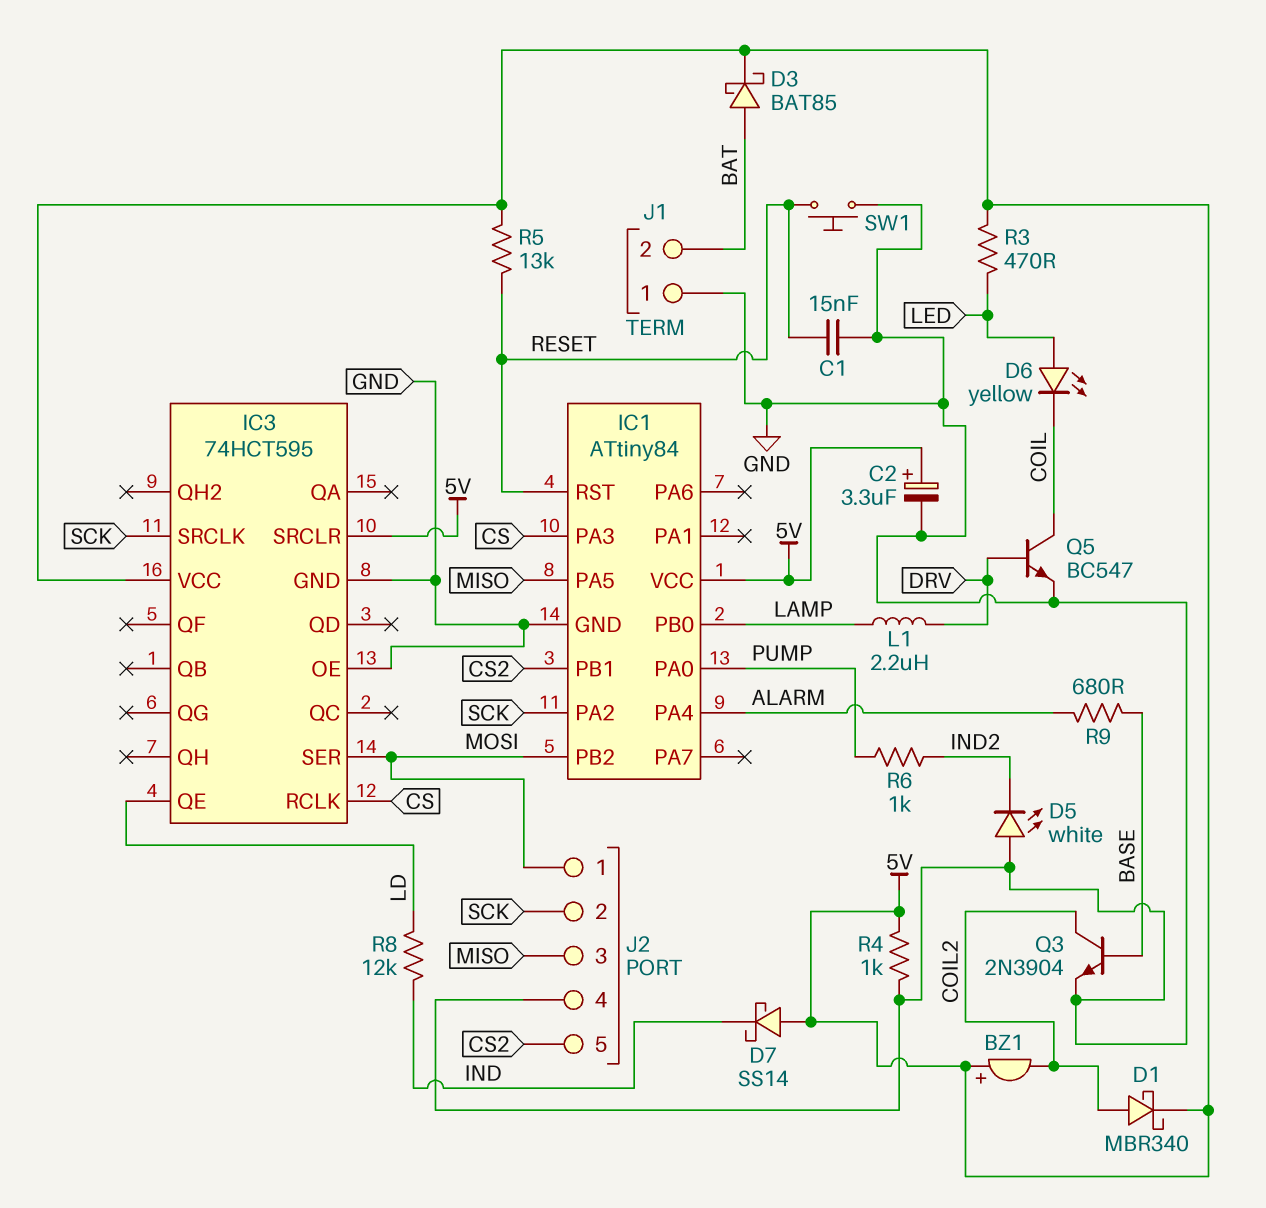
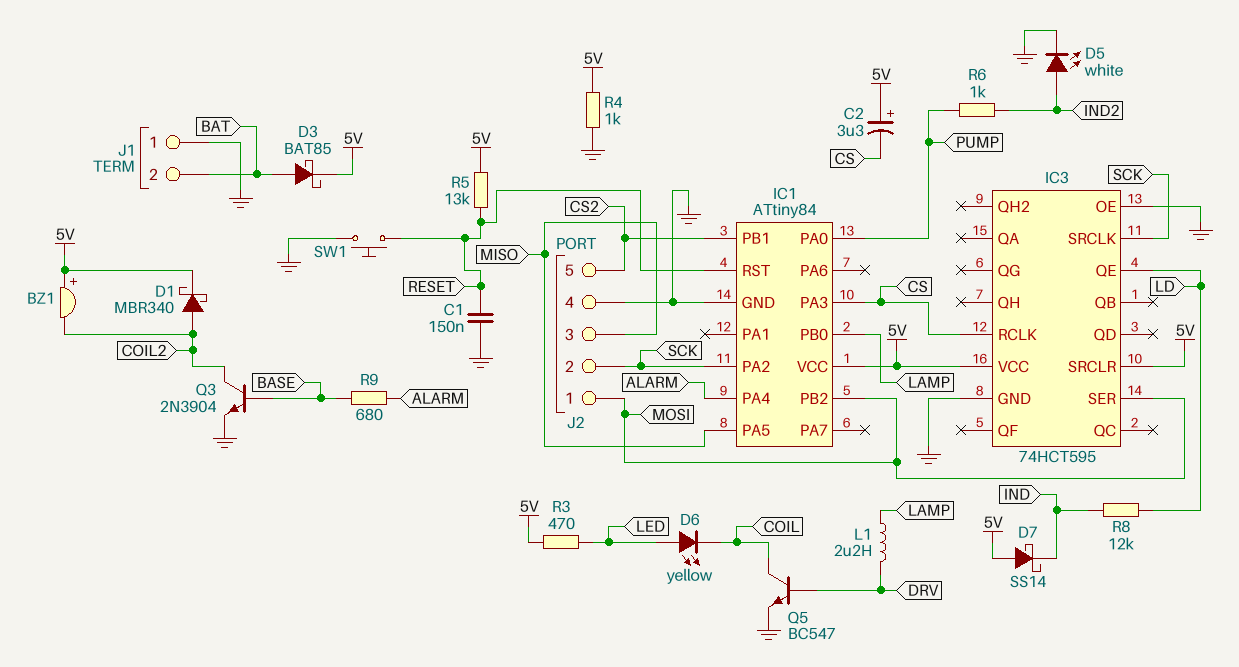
C1: 15nF (GND, RESET) -> 150nF (GND, RESET)
C2: 3.3uF (plus 5V, minus GND) -> 3.3uF (plus 5V, minus CS)
D5: LED white (A GND, K IND2) -> LED white (A IND2, K GND)

